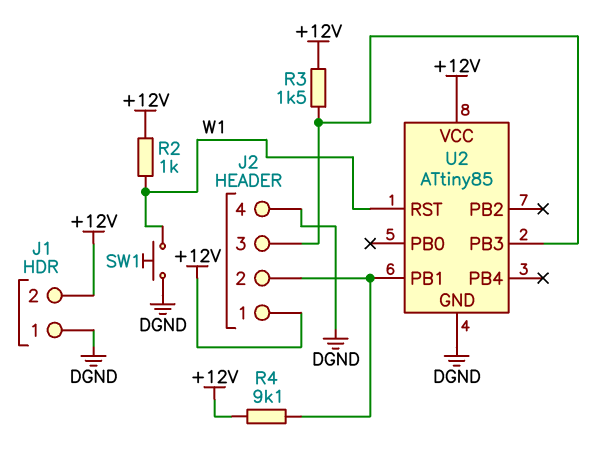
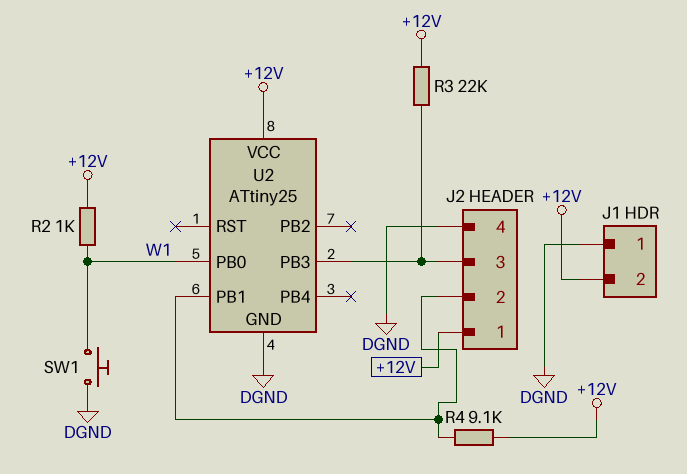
R3: 1.5k (+12V, J2/3) -> 22k (+12V, J2/3)
U2: ATtiny85 -> ATtiny25
U2 pin PB0: none -> W1
U2 pin RST: W1 -> none

